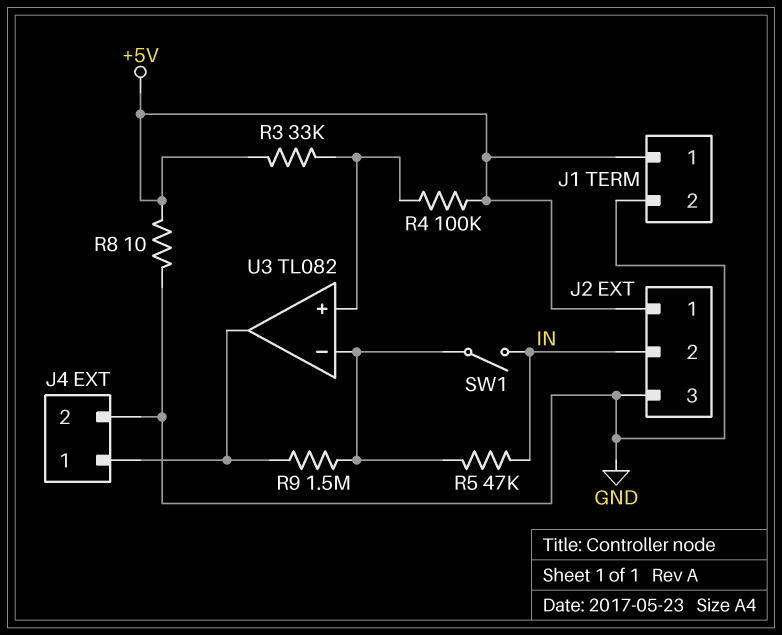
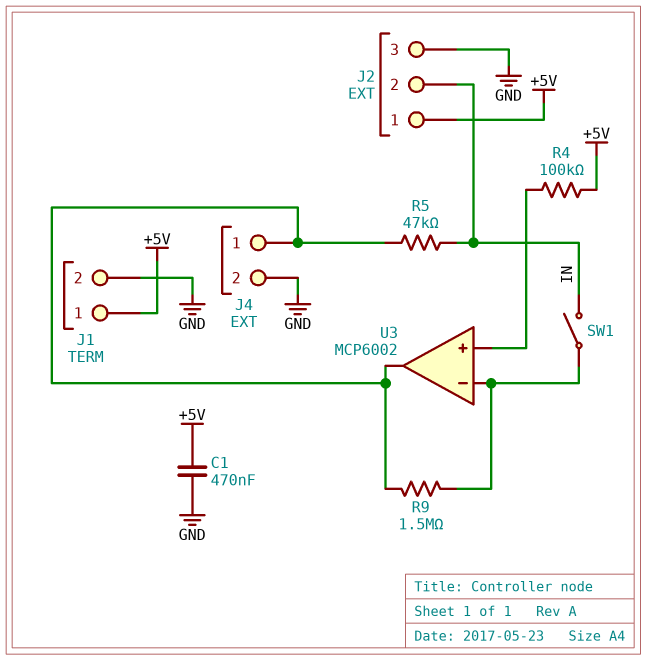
C1: none -> 470nF (+5V, GND)
R3: 33k (+5V, U3/in+) -> none
R5: 47k (IN, U3/in-) -> 47k (IN, J4/1)
R8: 10 (+5V, GND) -> none
U3: TL082 -> MCP6002

